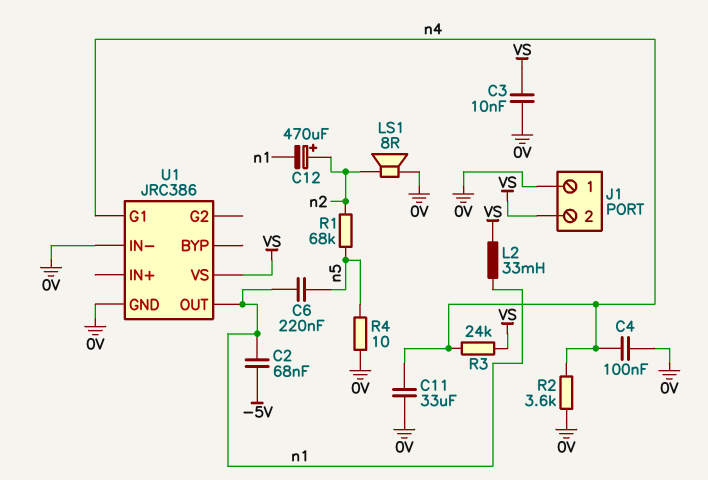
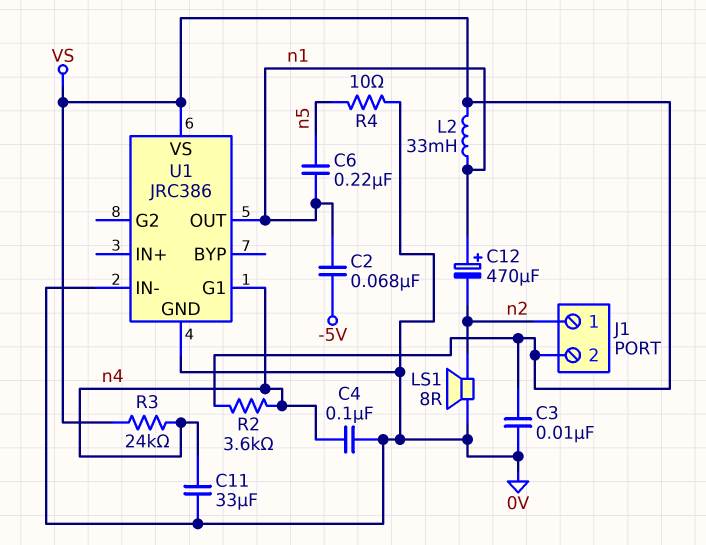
C12: 470uF (plus n2, minus n1) -> 470uF (plus n1, minus n2)
J1 pin 1: 0V -> n2
R1: 68k (n2, n5) -> none
R2: 3.6k (0V, n4) -> 3.6k (VS, n4)

